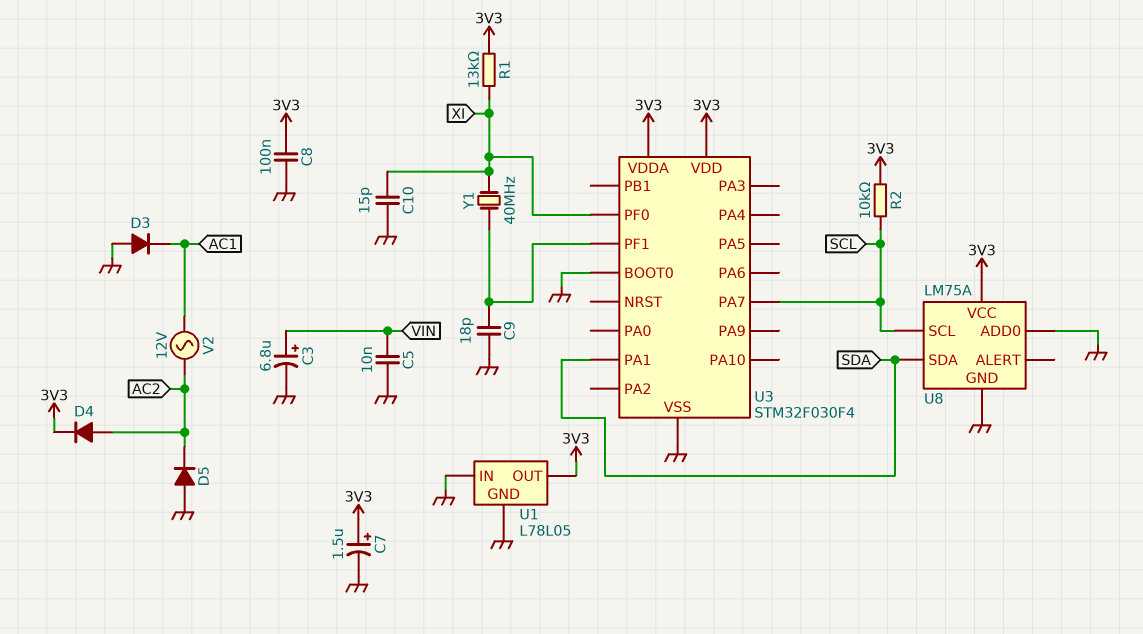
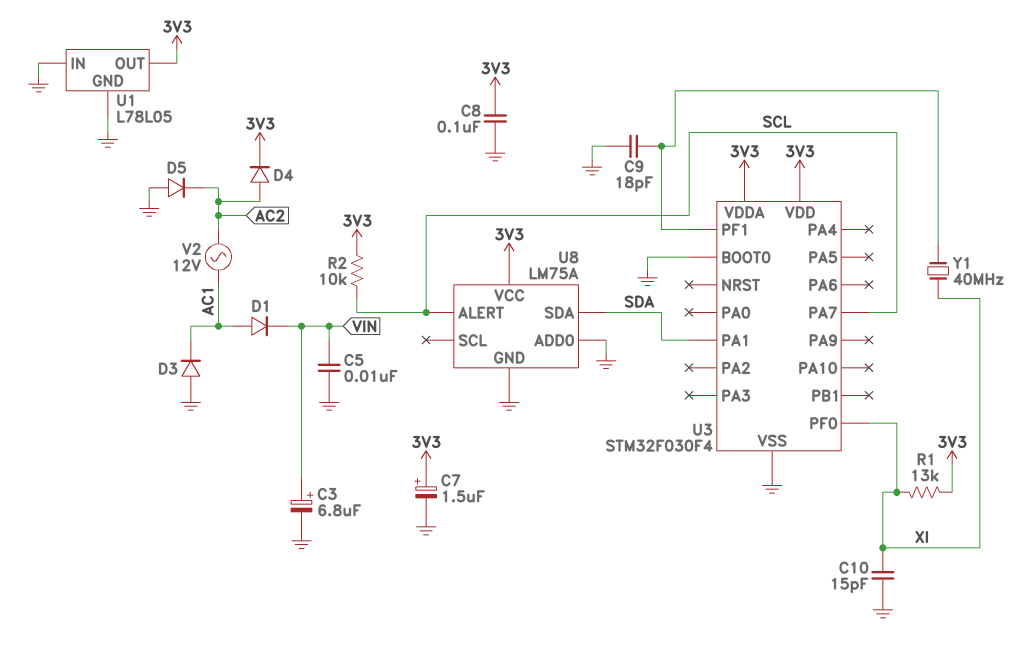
D1: none -> diode (A AC1, K VIN)
U8 pin ALERT: none -> SCL
U8 pin SCL: SCL -> none

